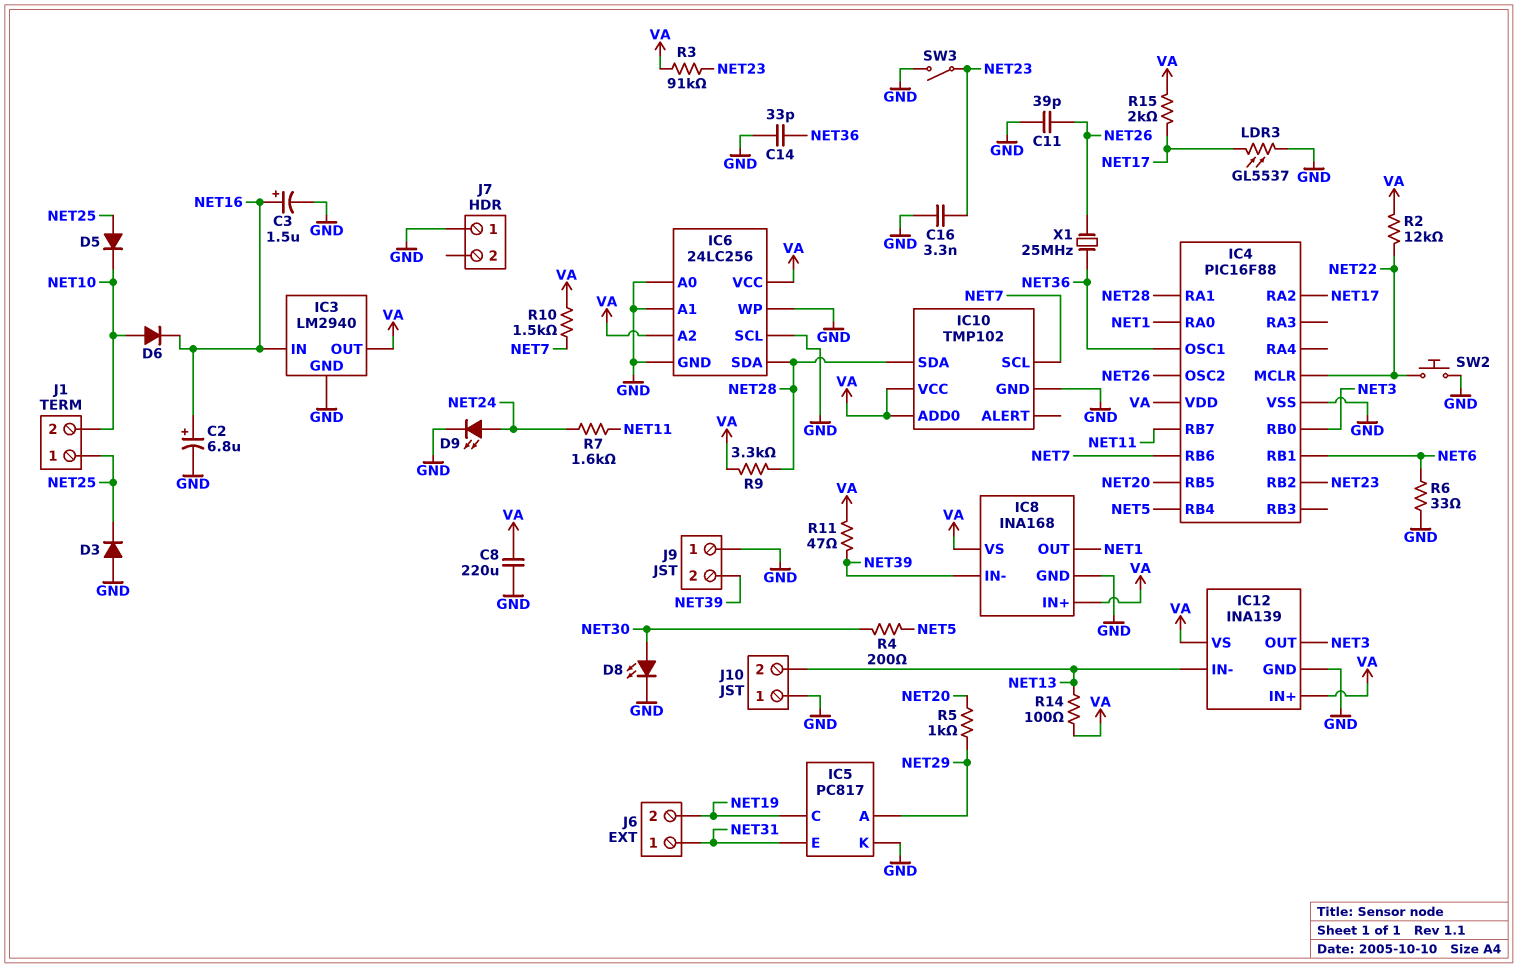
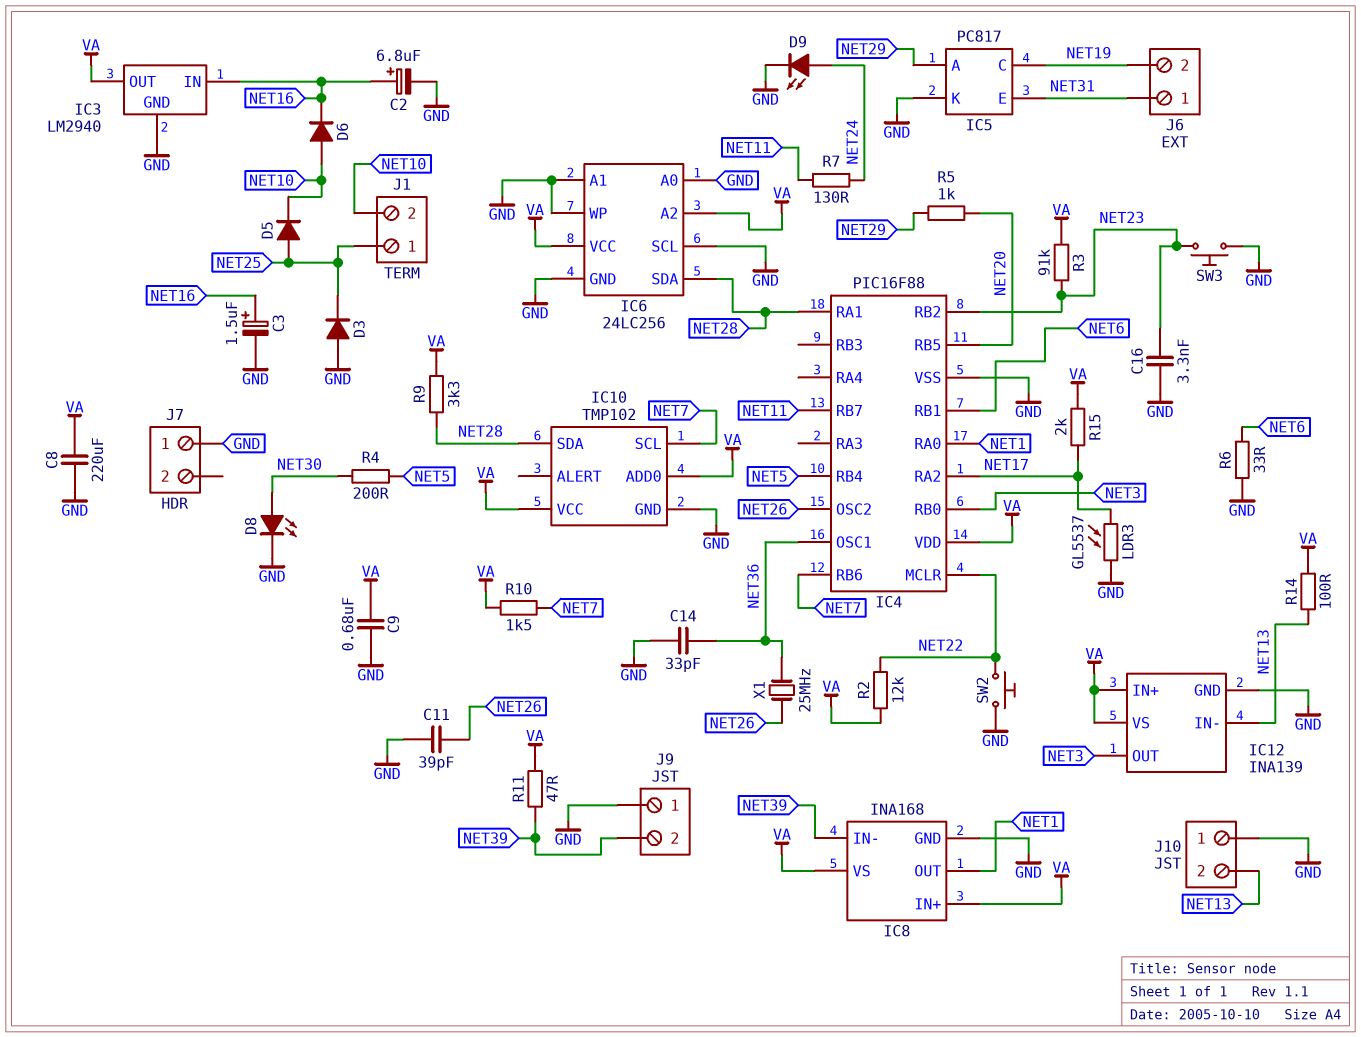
C9: none -> 680nF (GND, VA)
R7: 1.6k (NET11, NET24) -> 130 (NET11, NET24)
SW3: switch (GND, NET23) -> button (GND, NET23)

